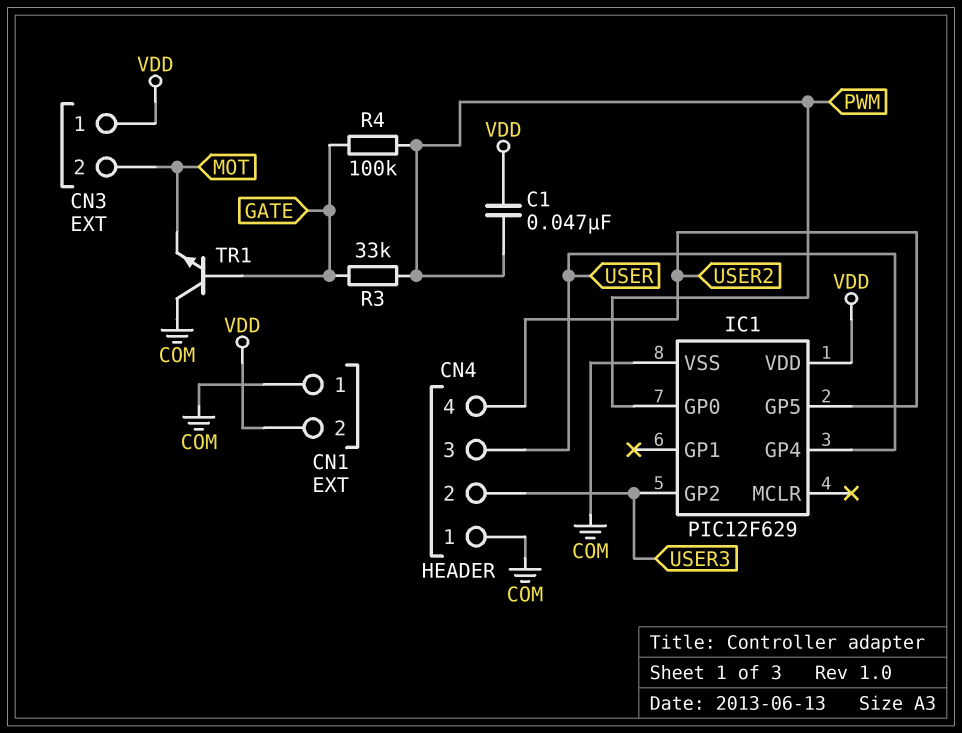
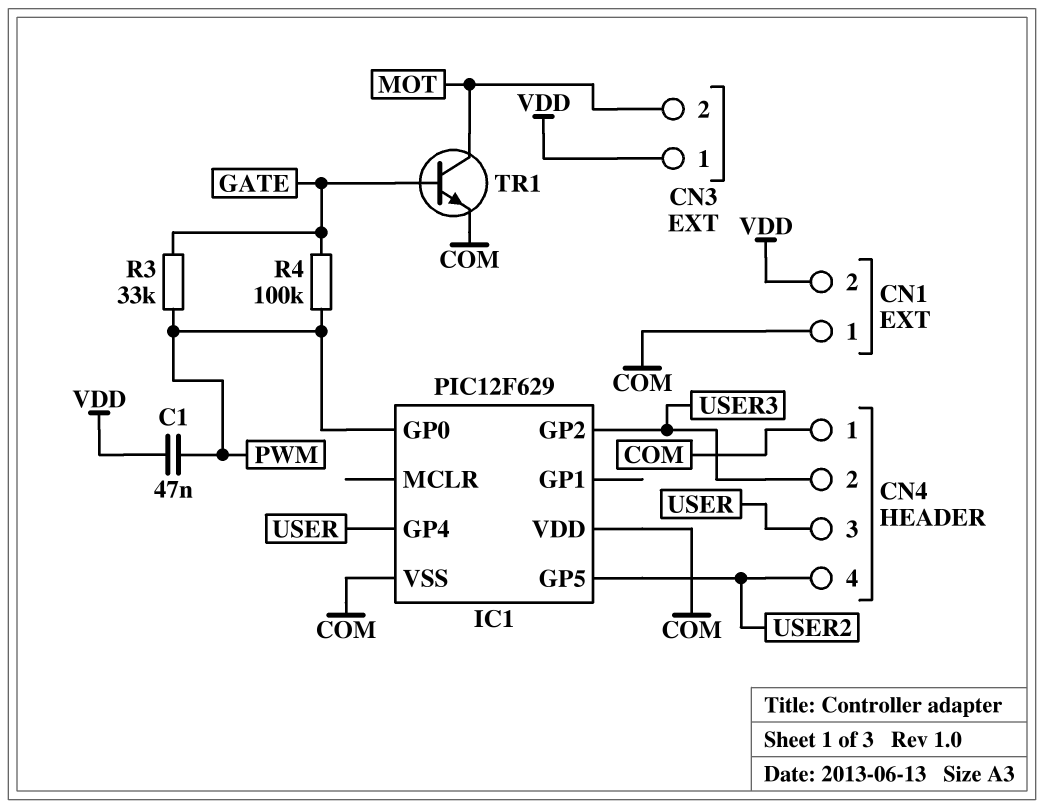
IC1 pin VDD: VDD -> COM
TR1: NPN (B GATE, C COM, E MOT) -> NPN (B GATE, C MOT, E COM)

